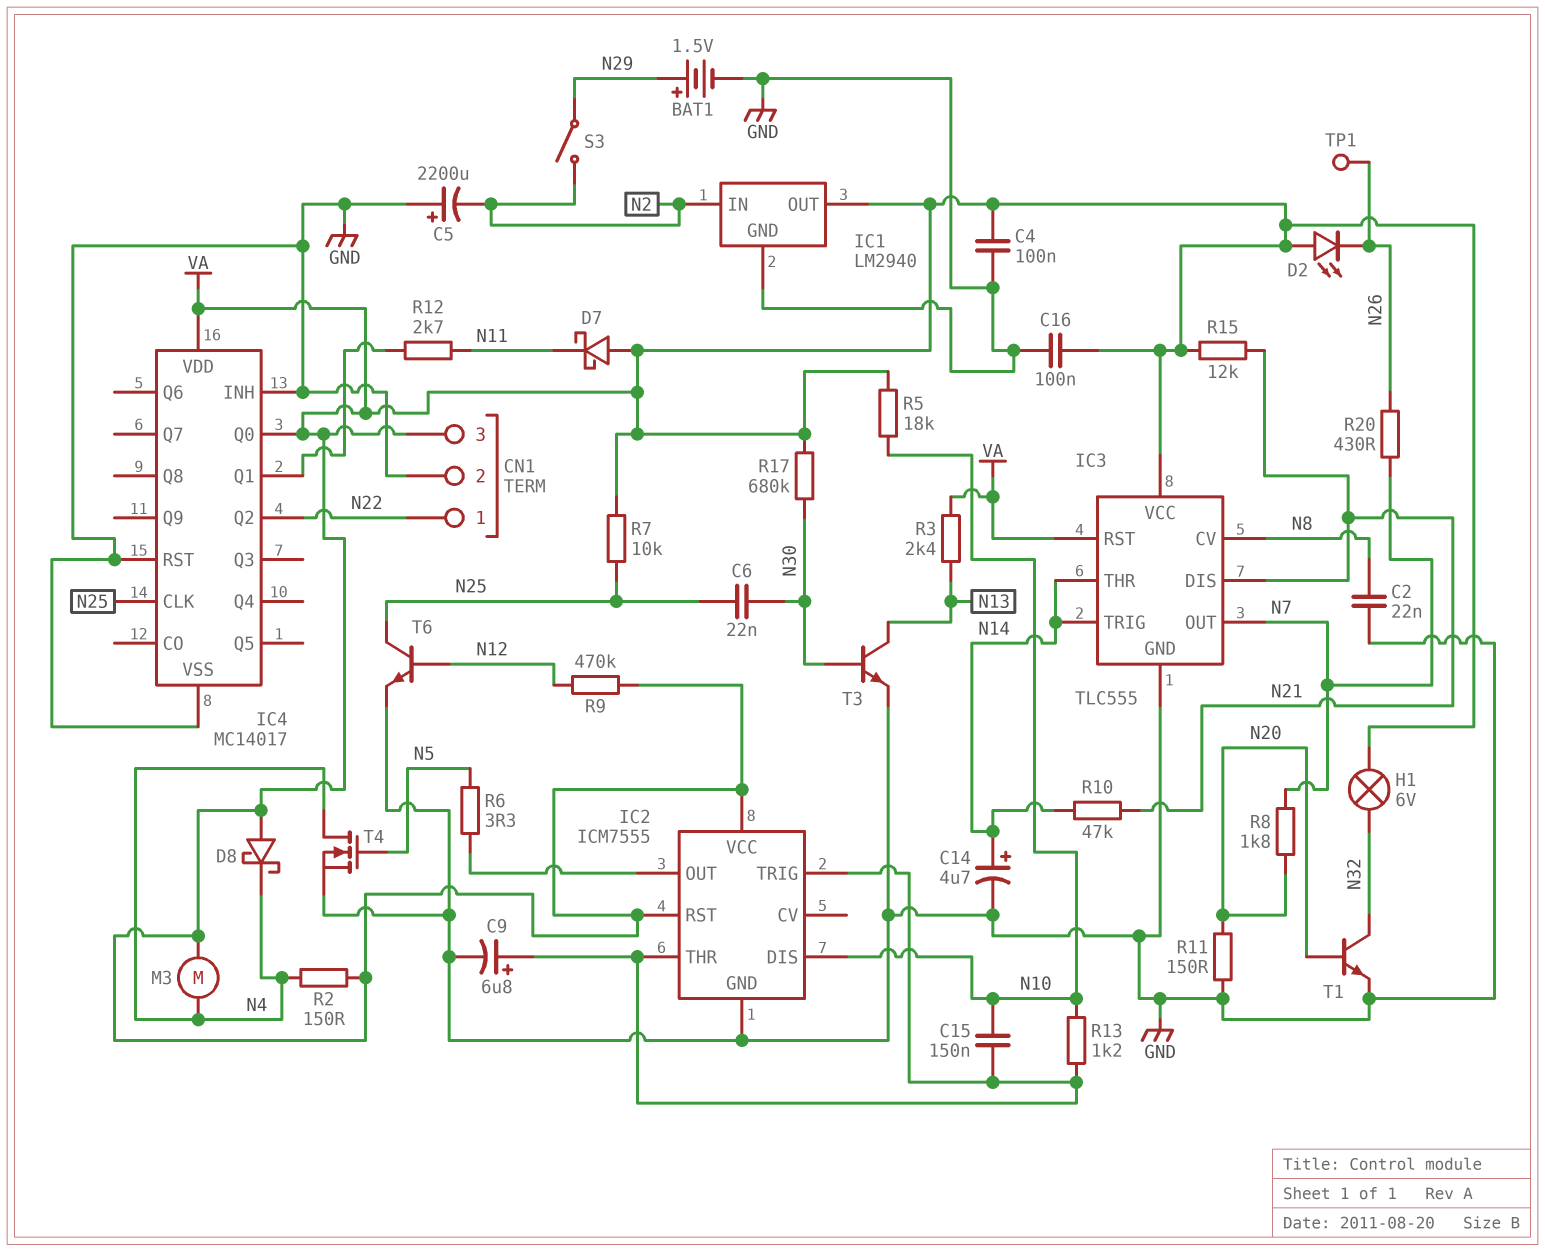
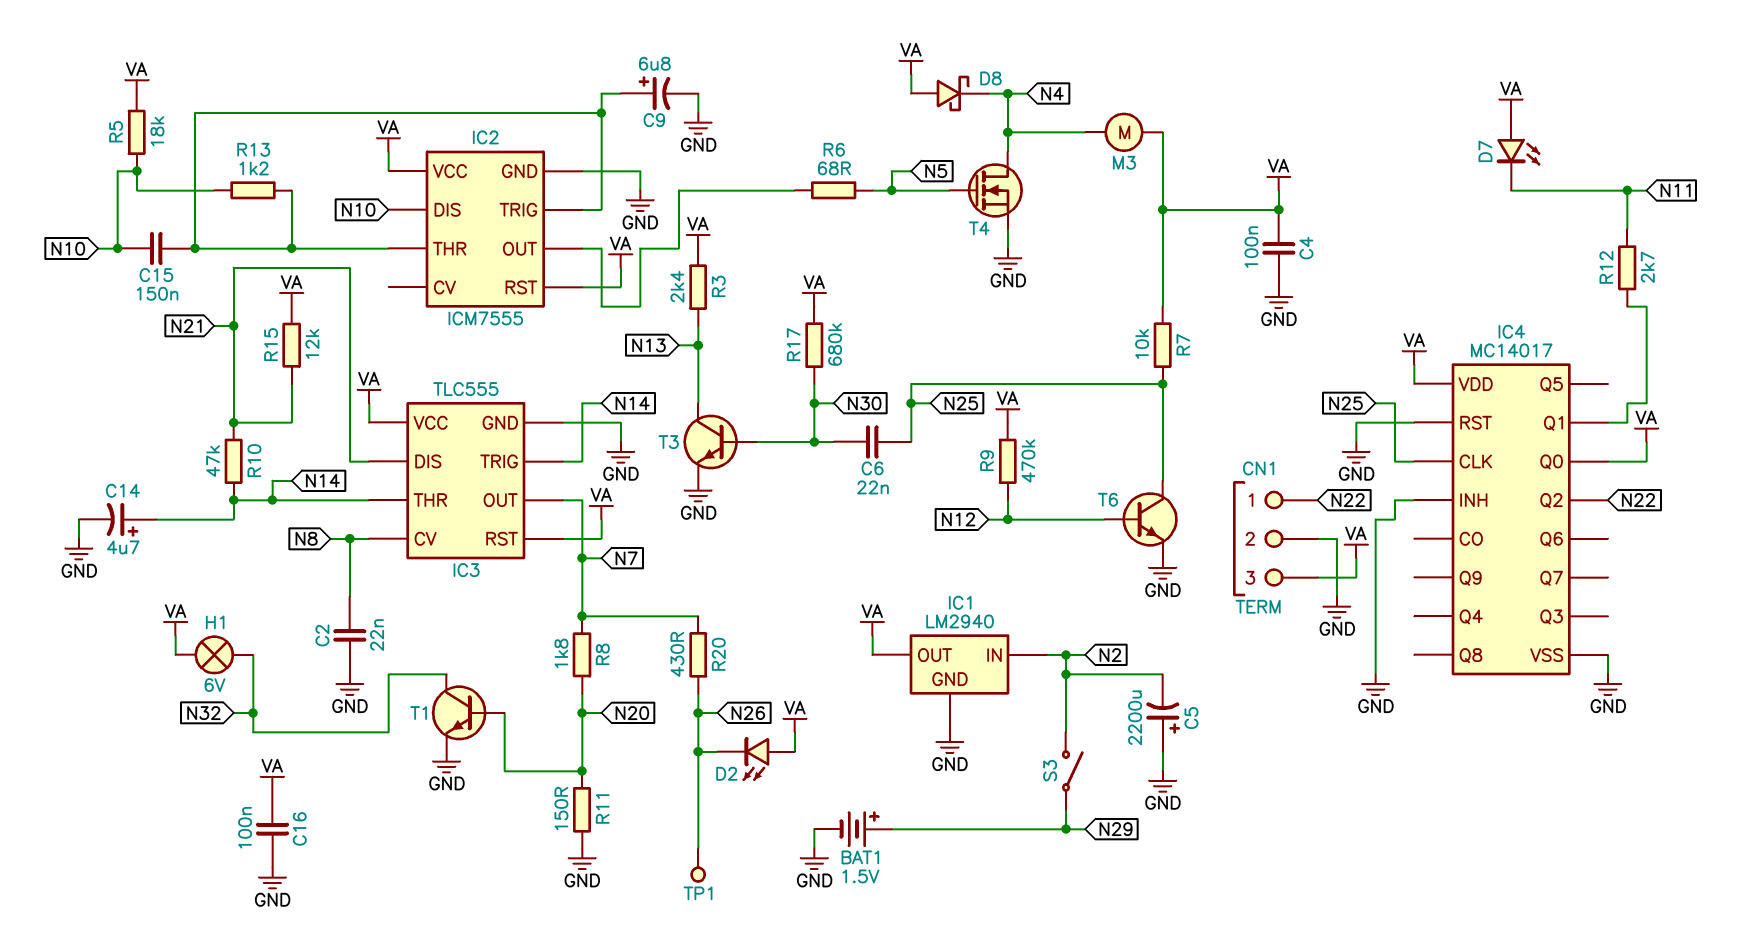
D7: schottky (A VA, K N11) -> LED (A VA, K N11)
R2: 150 (N4, VA) -> none
R6: 3.3 (IC2/OUT, N5) -> 68 (IC2/OUT, N5)

